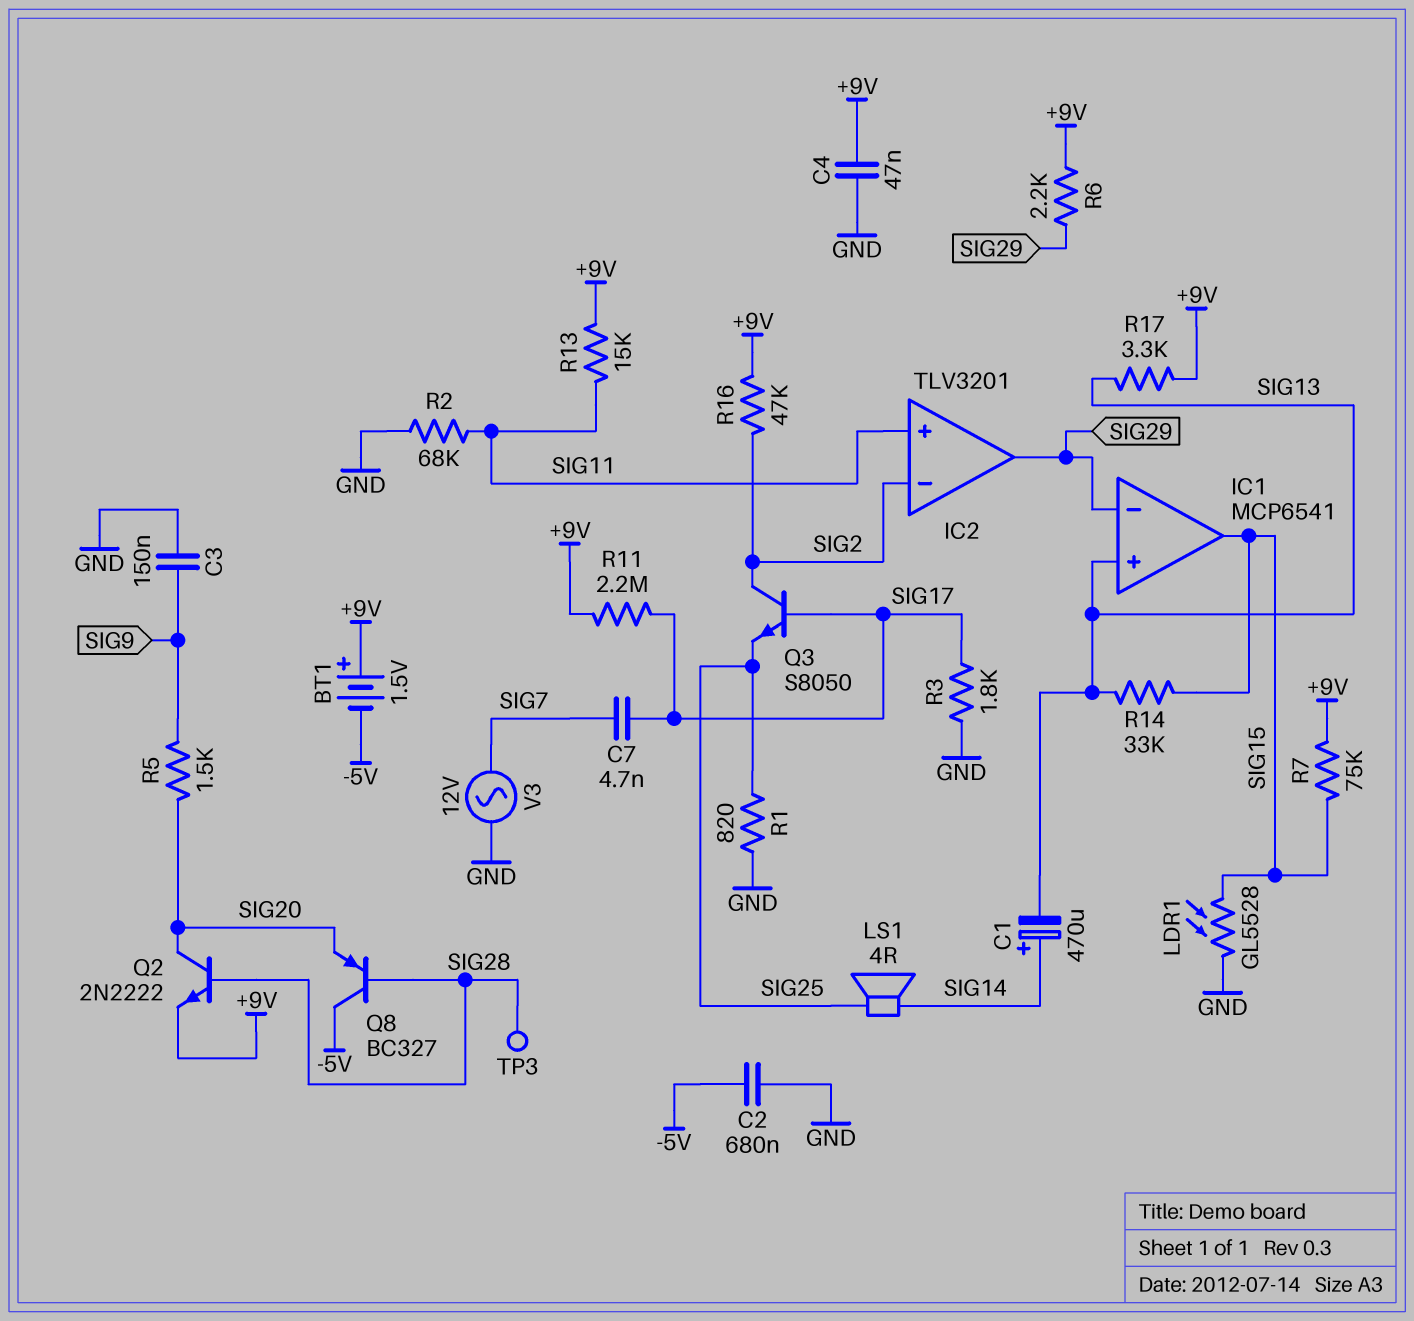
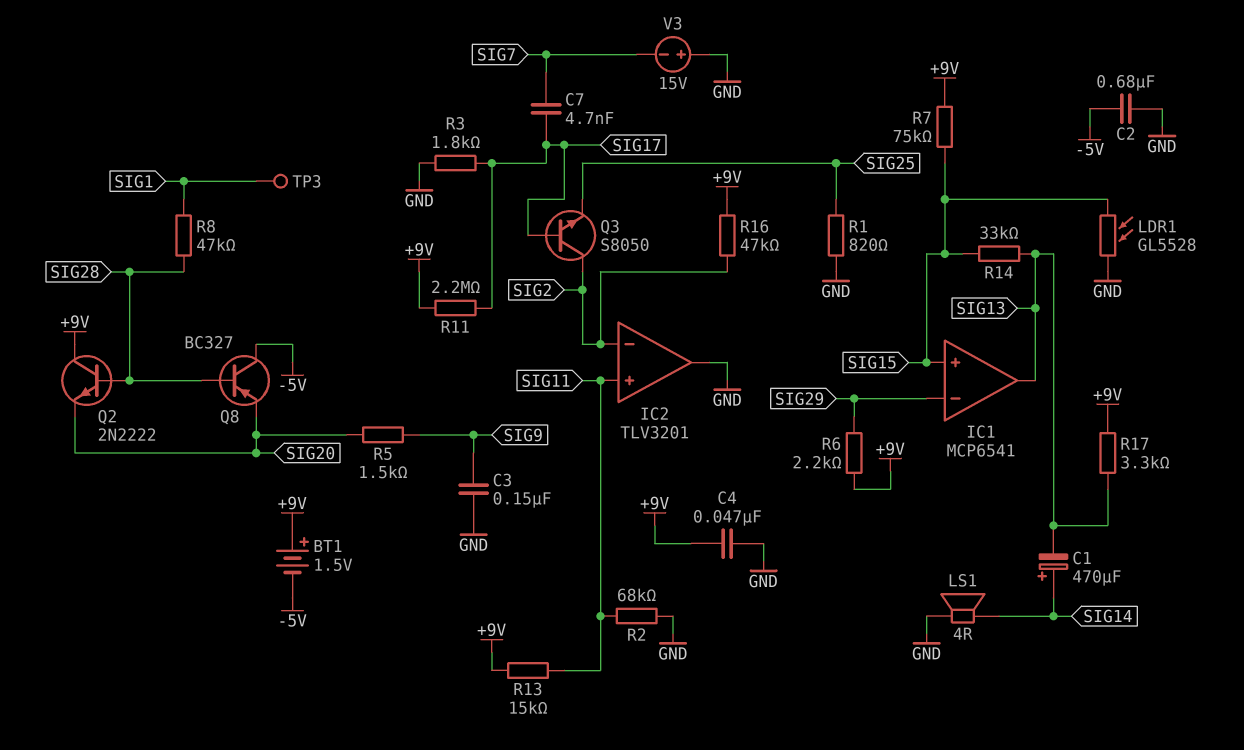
IC1 pin in+: SIG13 -> SIG15
IC1 pin out: SIG15 -> SIG13
IC2 pin out: SIG29 -> GND
LS1: speaker 4R (SIG14, SIG25) -> speaker 4R (GND, SIG14)
Q2: NPN 2N2222 (B SIG28, C SIG20, E +9V) -> NPN 2N2222 (B SIG28, C +9V, E SIG20)
R8: none -> 47k (SIG1, SIG28)
TP3: test point (SIG28) -> test point (SIG1)
V3: AC 12V (GND, SIG7) -> 15V (plus GND, minus SIG7)

